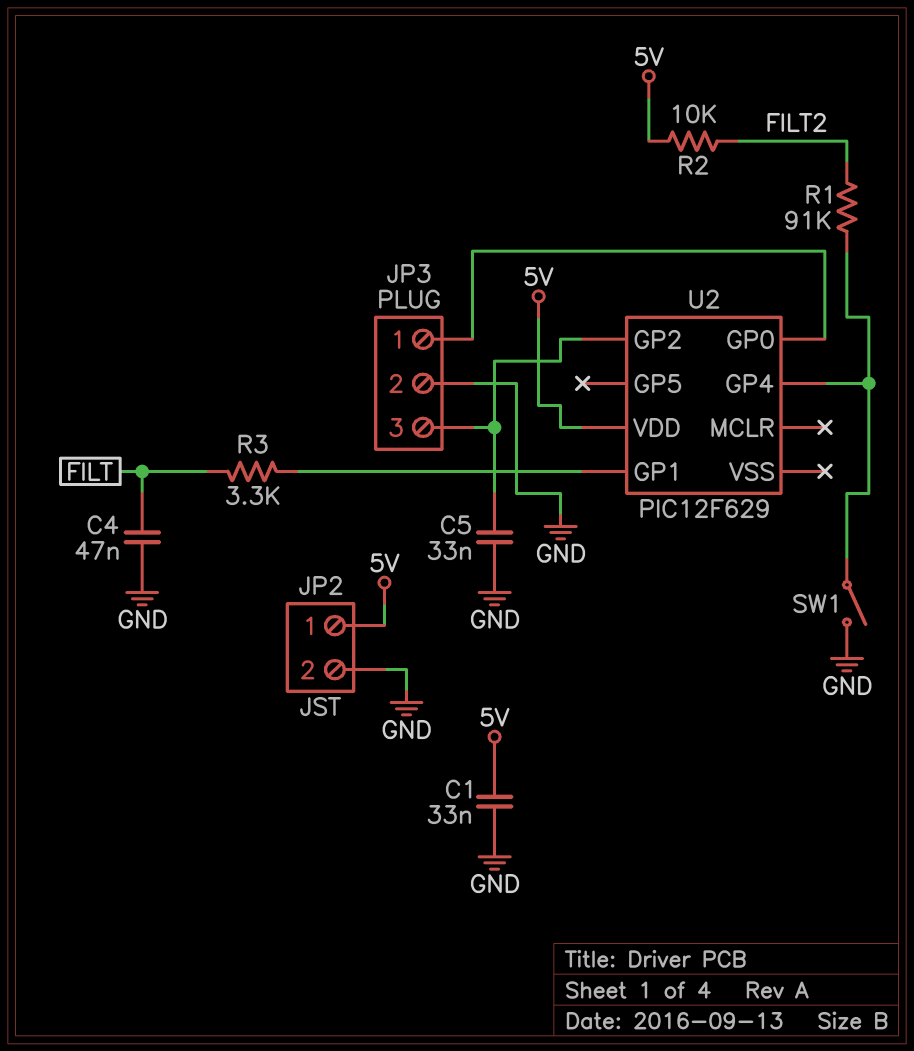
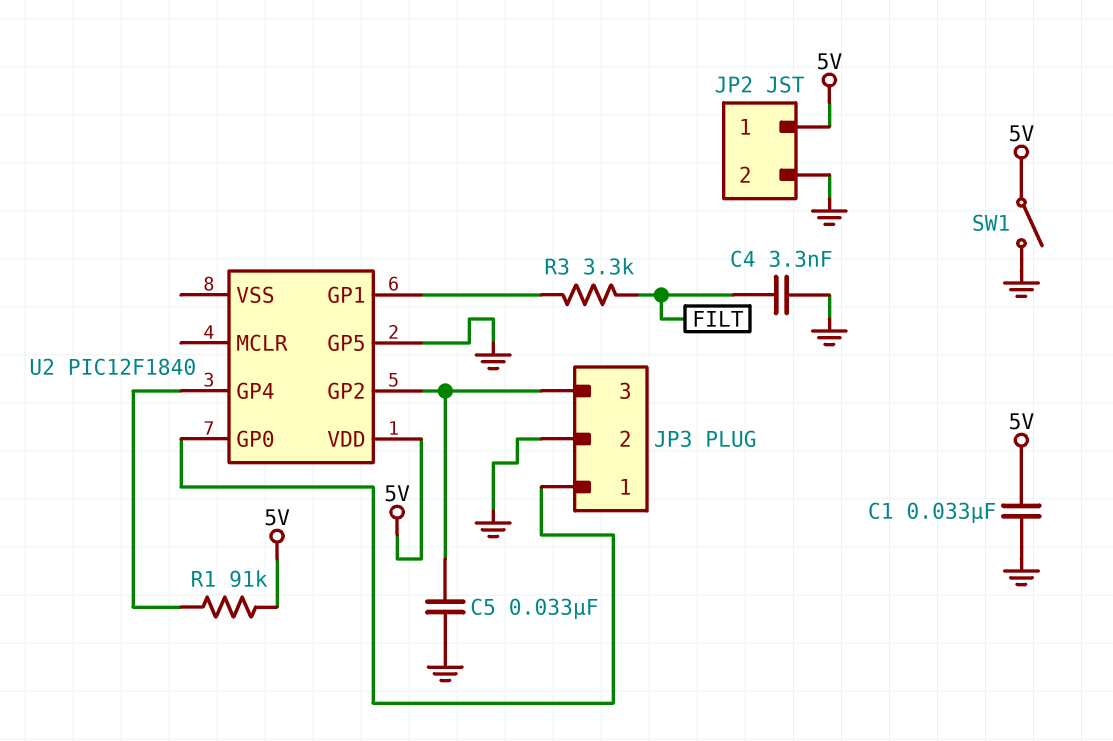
C4: 47nF (FILT, GND) -> 3.3nF (FILT, GND)
R1: 91k (FILT2, U2/GP4) -> 91k (5V, U2/GP4)
R2: 10k (5V, FILT2) -> none
SW1: switch (GND, U2/GP4) -> switch (5V, GND)
U2: PIC12F629 -> PIC12F1840
U2 pin GP5: none -> GND

